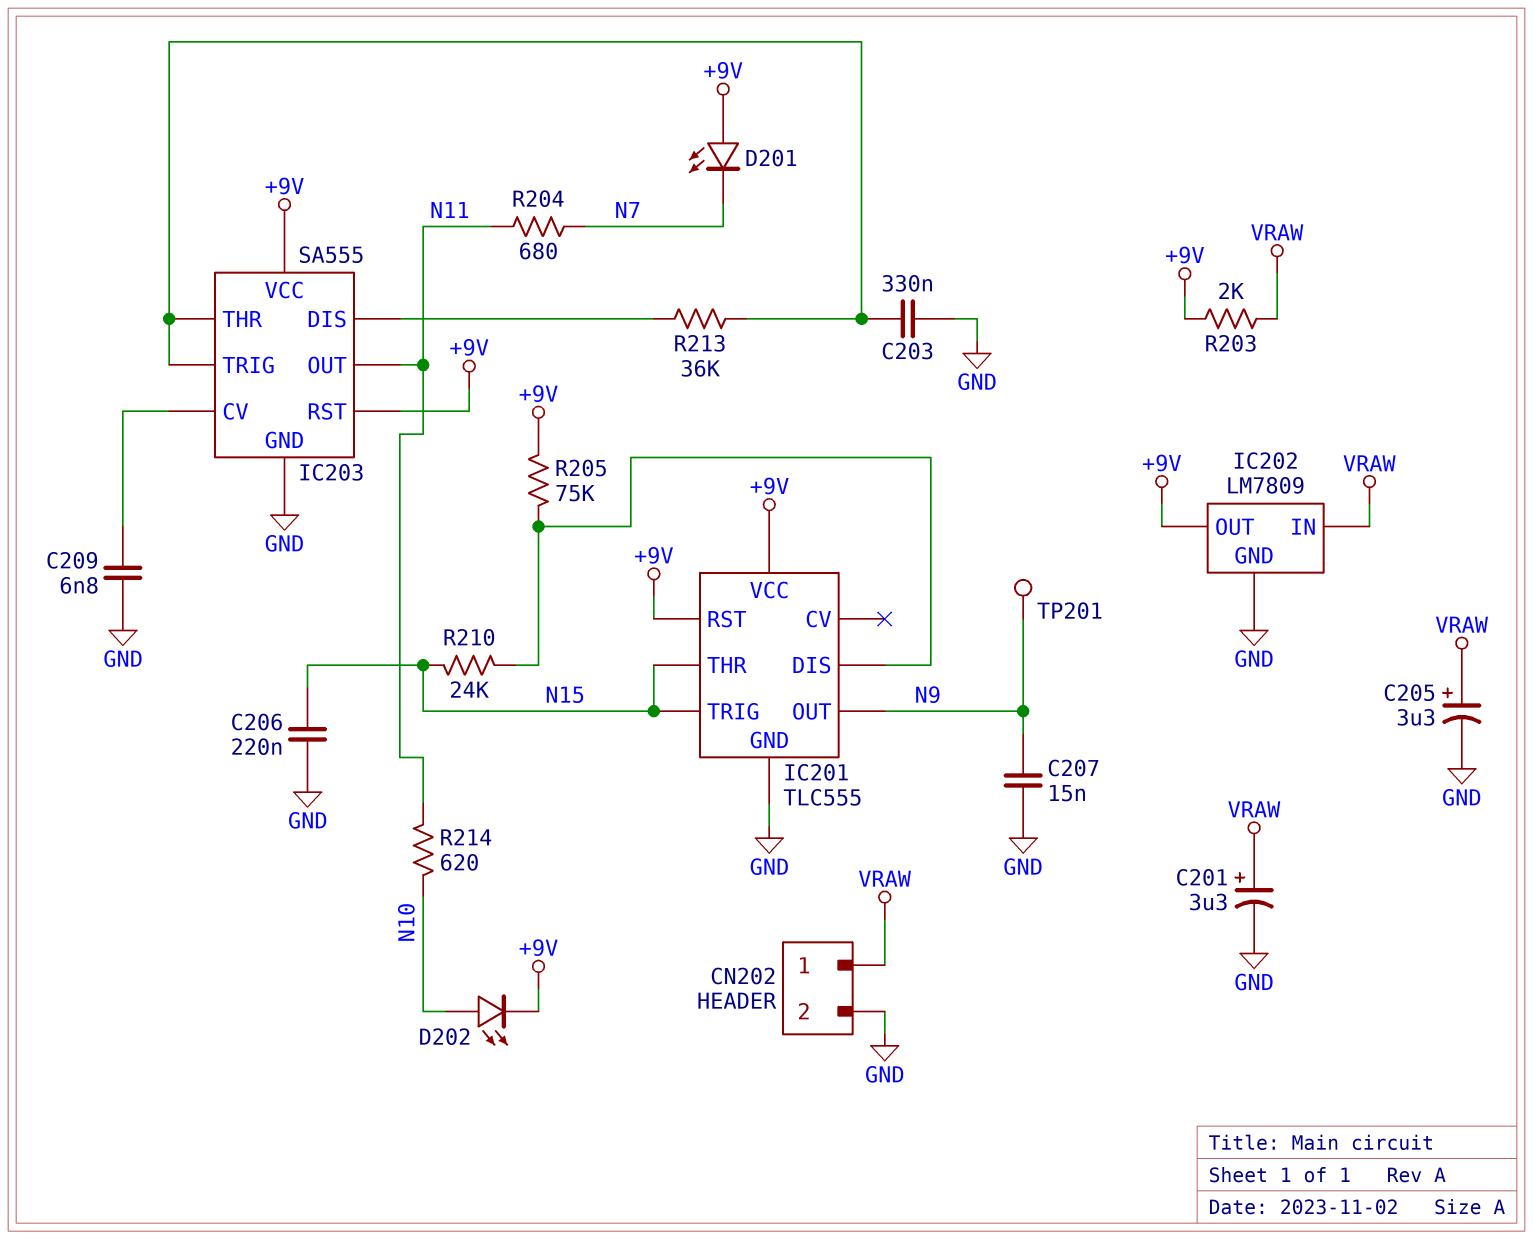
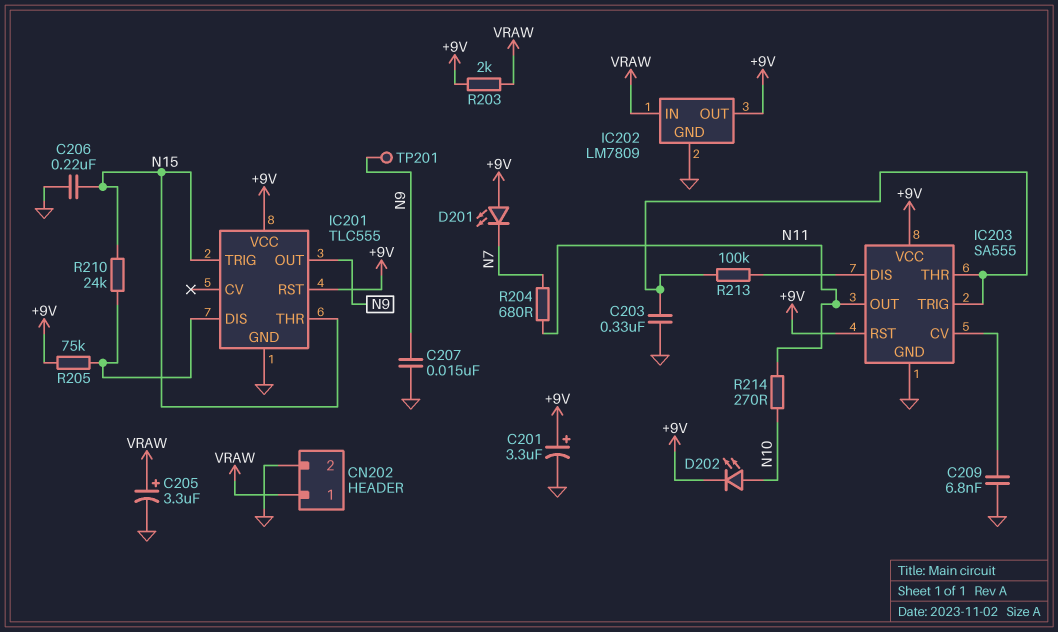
C201: 3.3uF (plus VRAW, minus GND) -> 3.3uF (plus +9V, minus GND)
R213: 36k (IC203/DIS, IC203/THR) -> 100k (IC203/DIS, IC203/THR)
R214: 620 (N10, N11) -> 270 (N10, N11)

